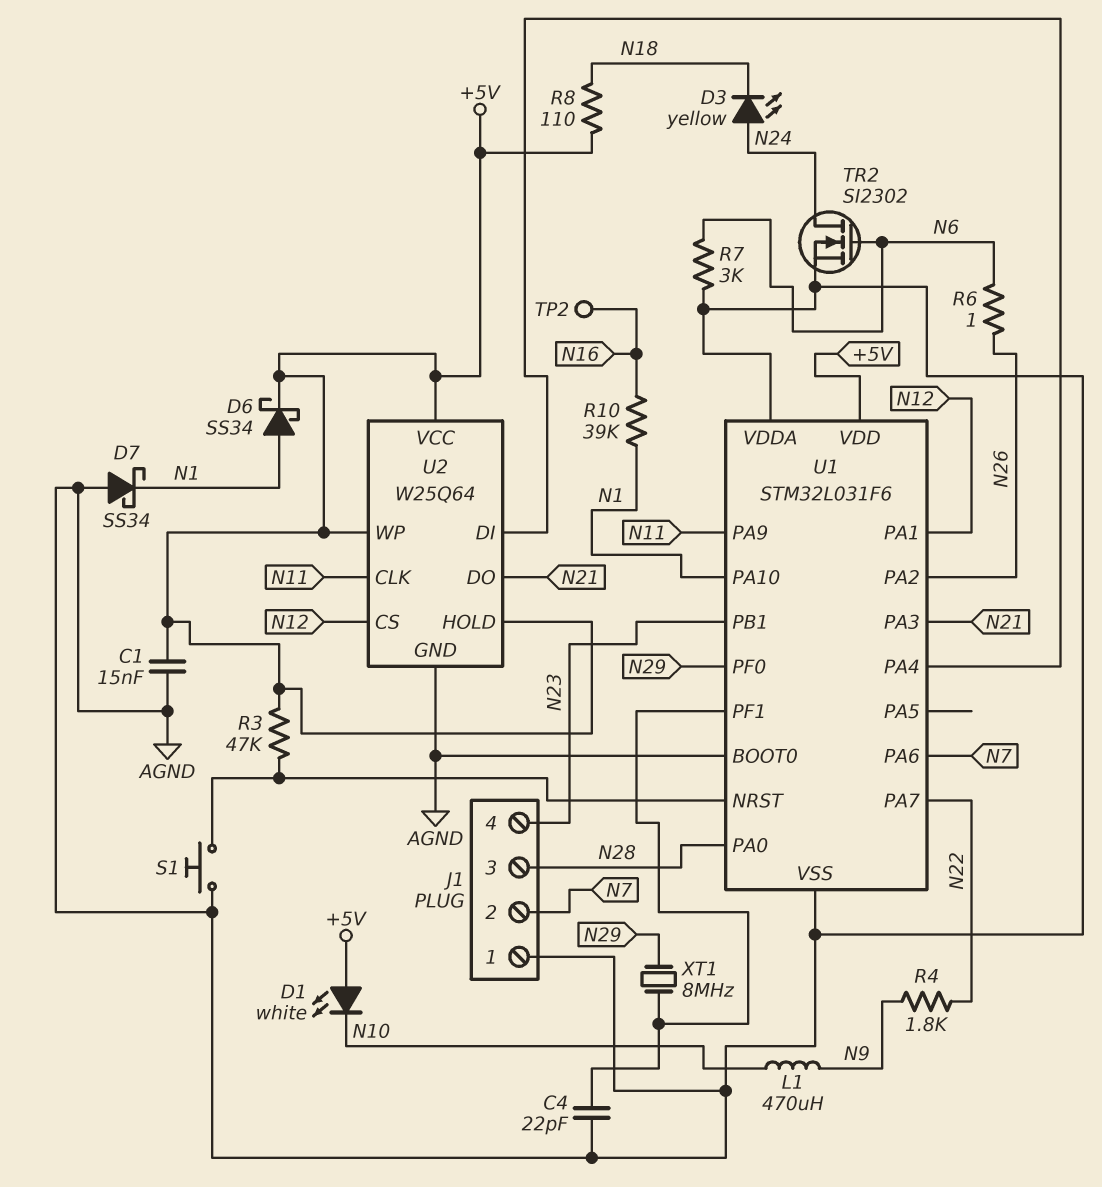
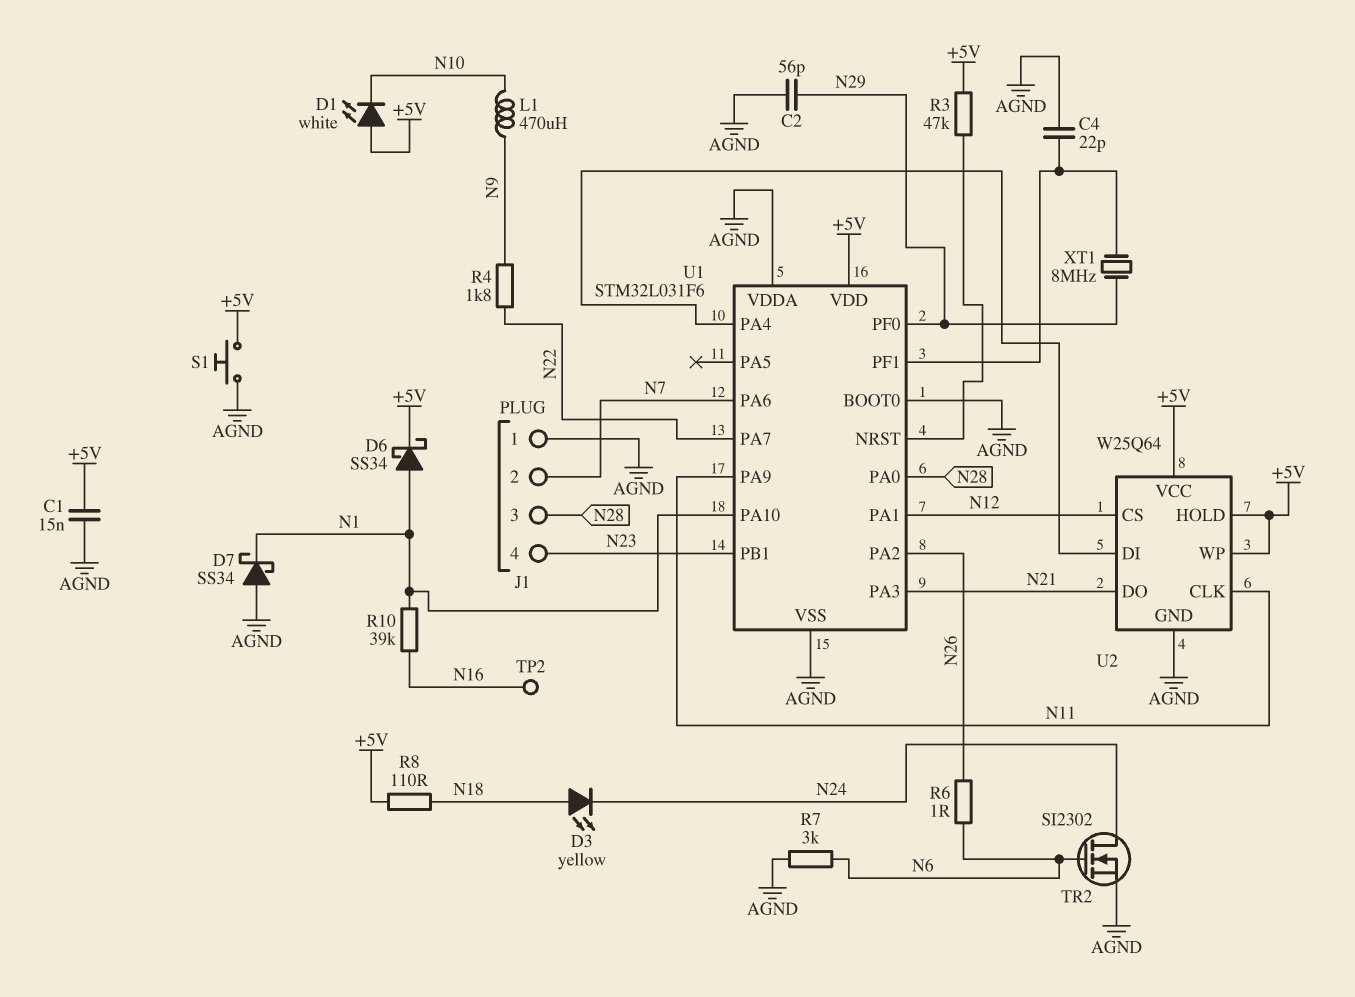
C2: none -> 56pF (AGND, N29)
D3: LED yellow (A N24, K N18) -> LED yellow (A N18, K N24)
S1: button (AGND, U1/NRST) -> button (+5V, AGND)

